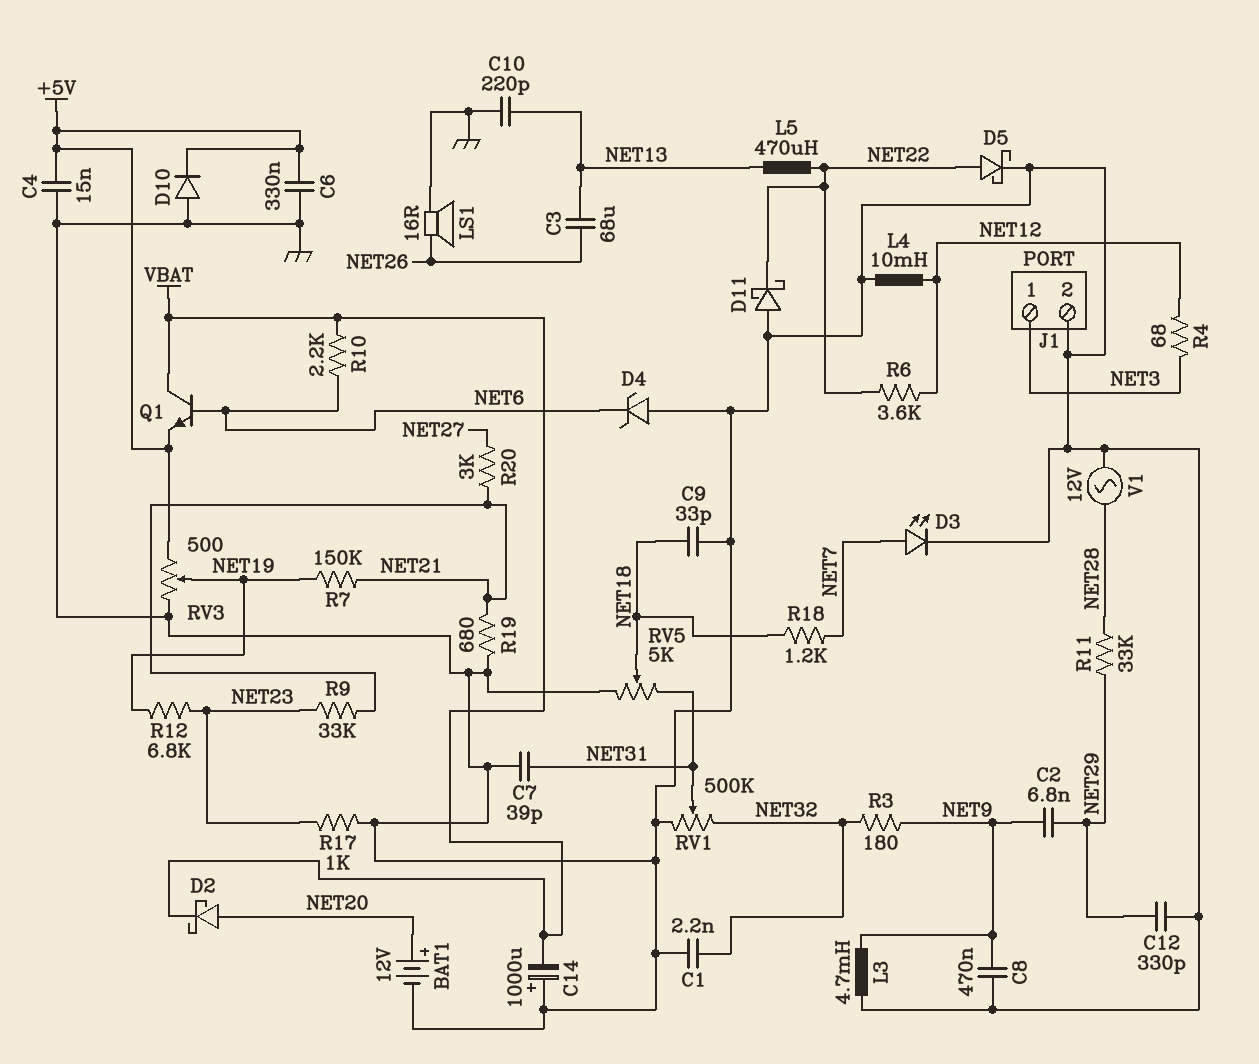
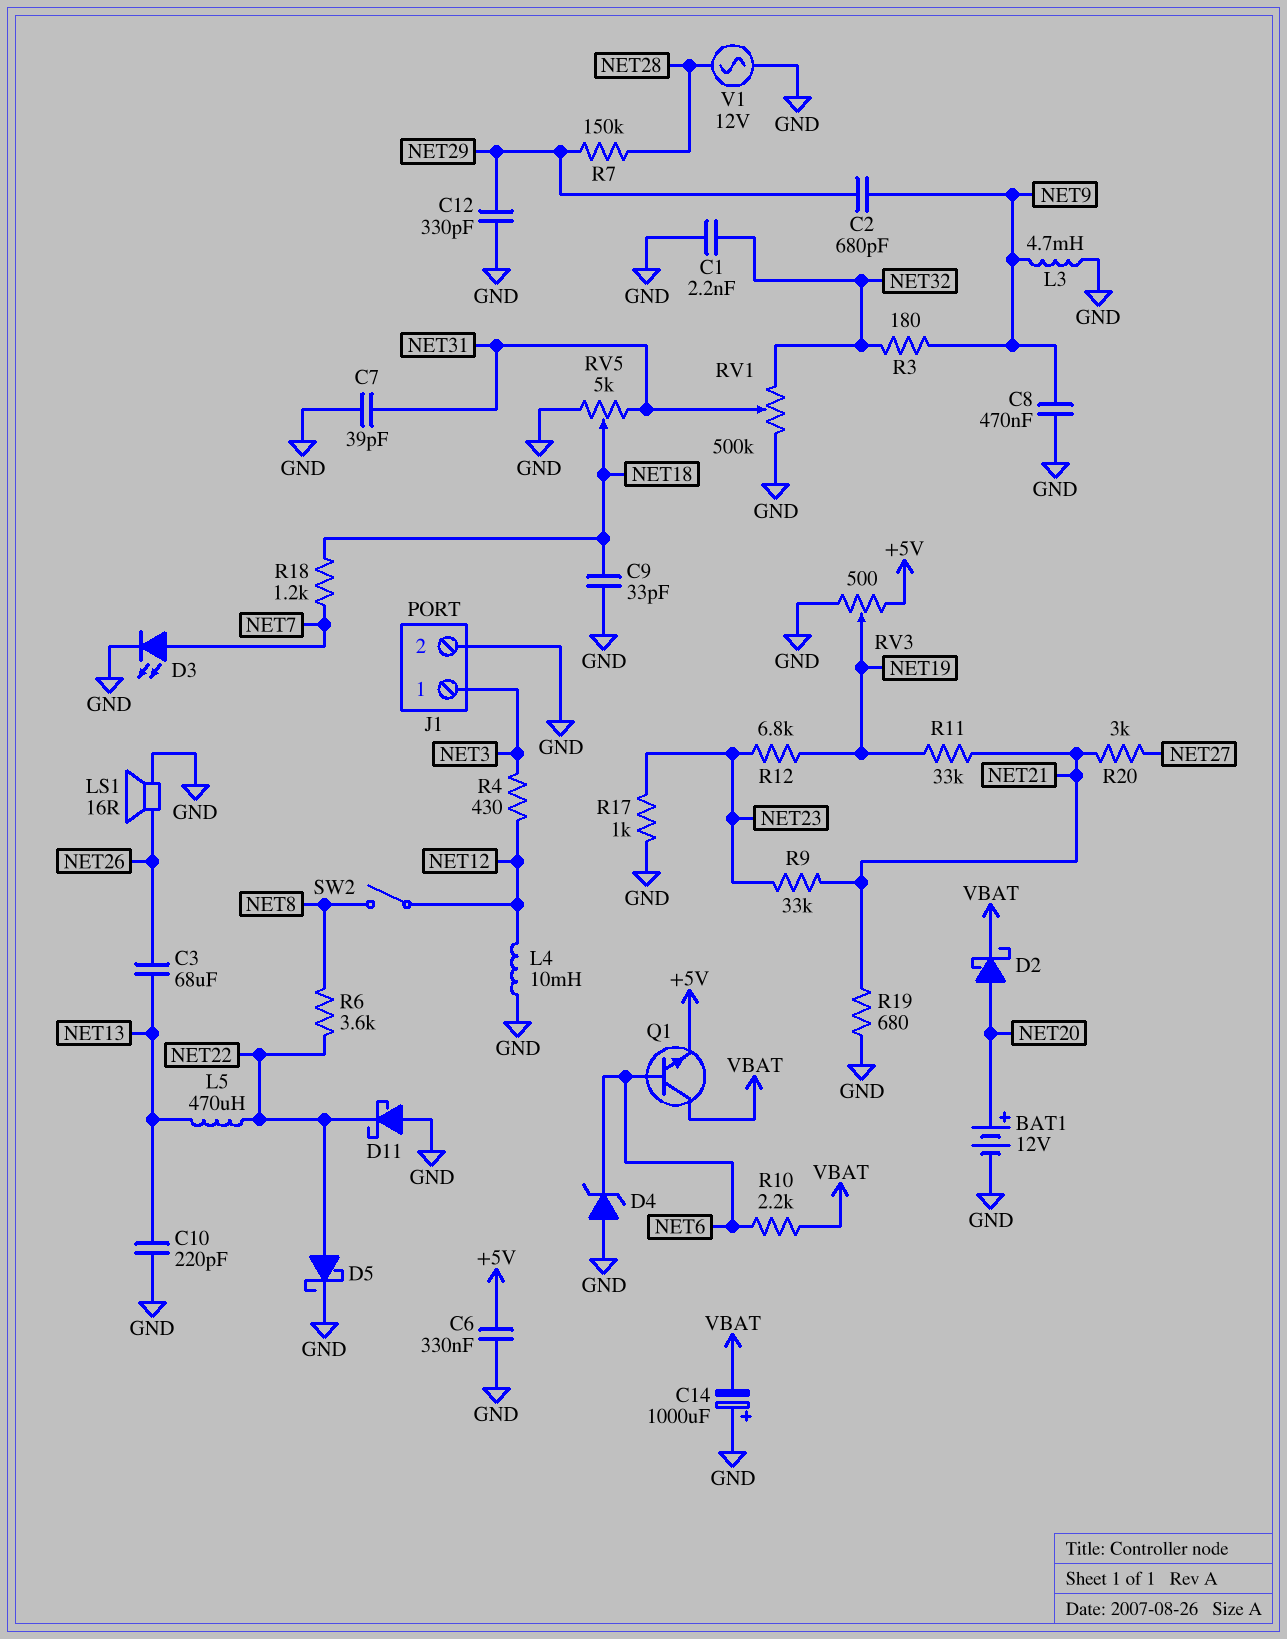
C2: 6.8nF (NET9, NET29) -> 680pF (NET9, NET29)
C4: 15nF (+5V, GND) -> none
D10: diode (A GND, K +5V) -> none
R4: 68 (NET3, NET12) -> 430 (NET3, NET12)
R6: 3.6k (NET12, NET22) -> 3.6k (NET8, NET22)
R7: 150k (NET19, NET21) -> 150k (NET28, NET29)
R11: 33k (NET28, NET29) -> 33k (NET19, NET21)
SW2: none -> switch (NET8, NET12)

